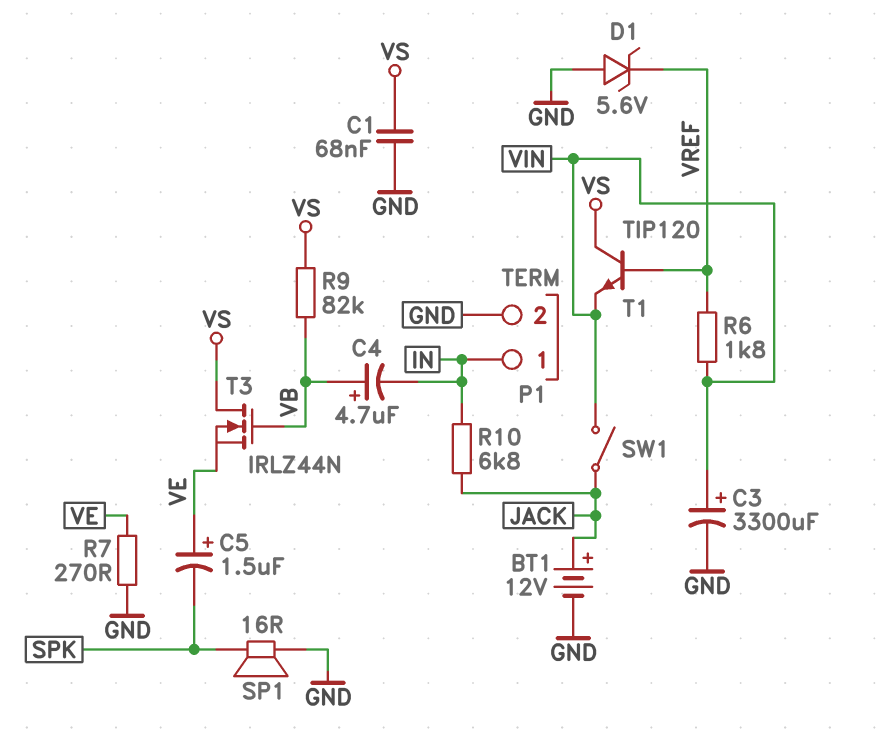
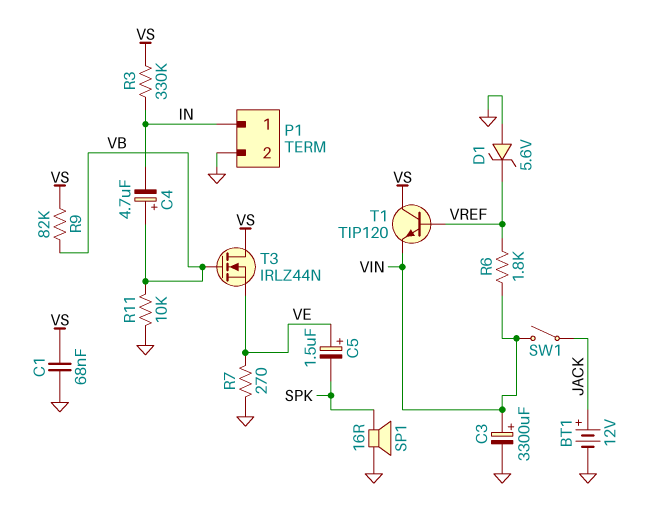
R3: none -> 330k (IN, VS)
R10: 6.8k (IN, JACK) -> none
R11: none -> 10k (GND, VB)

